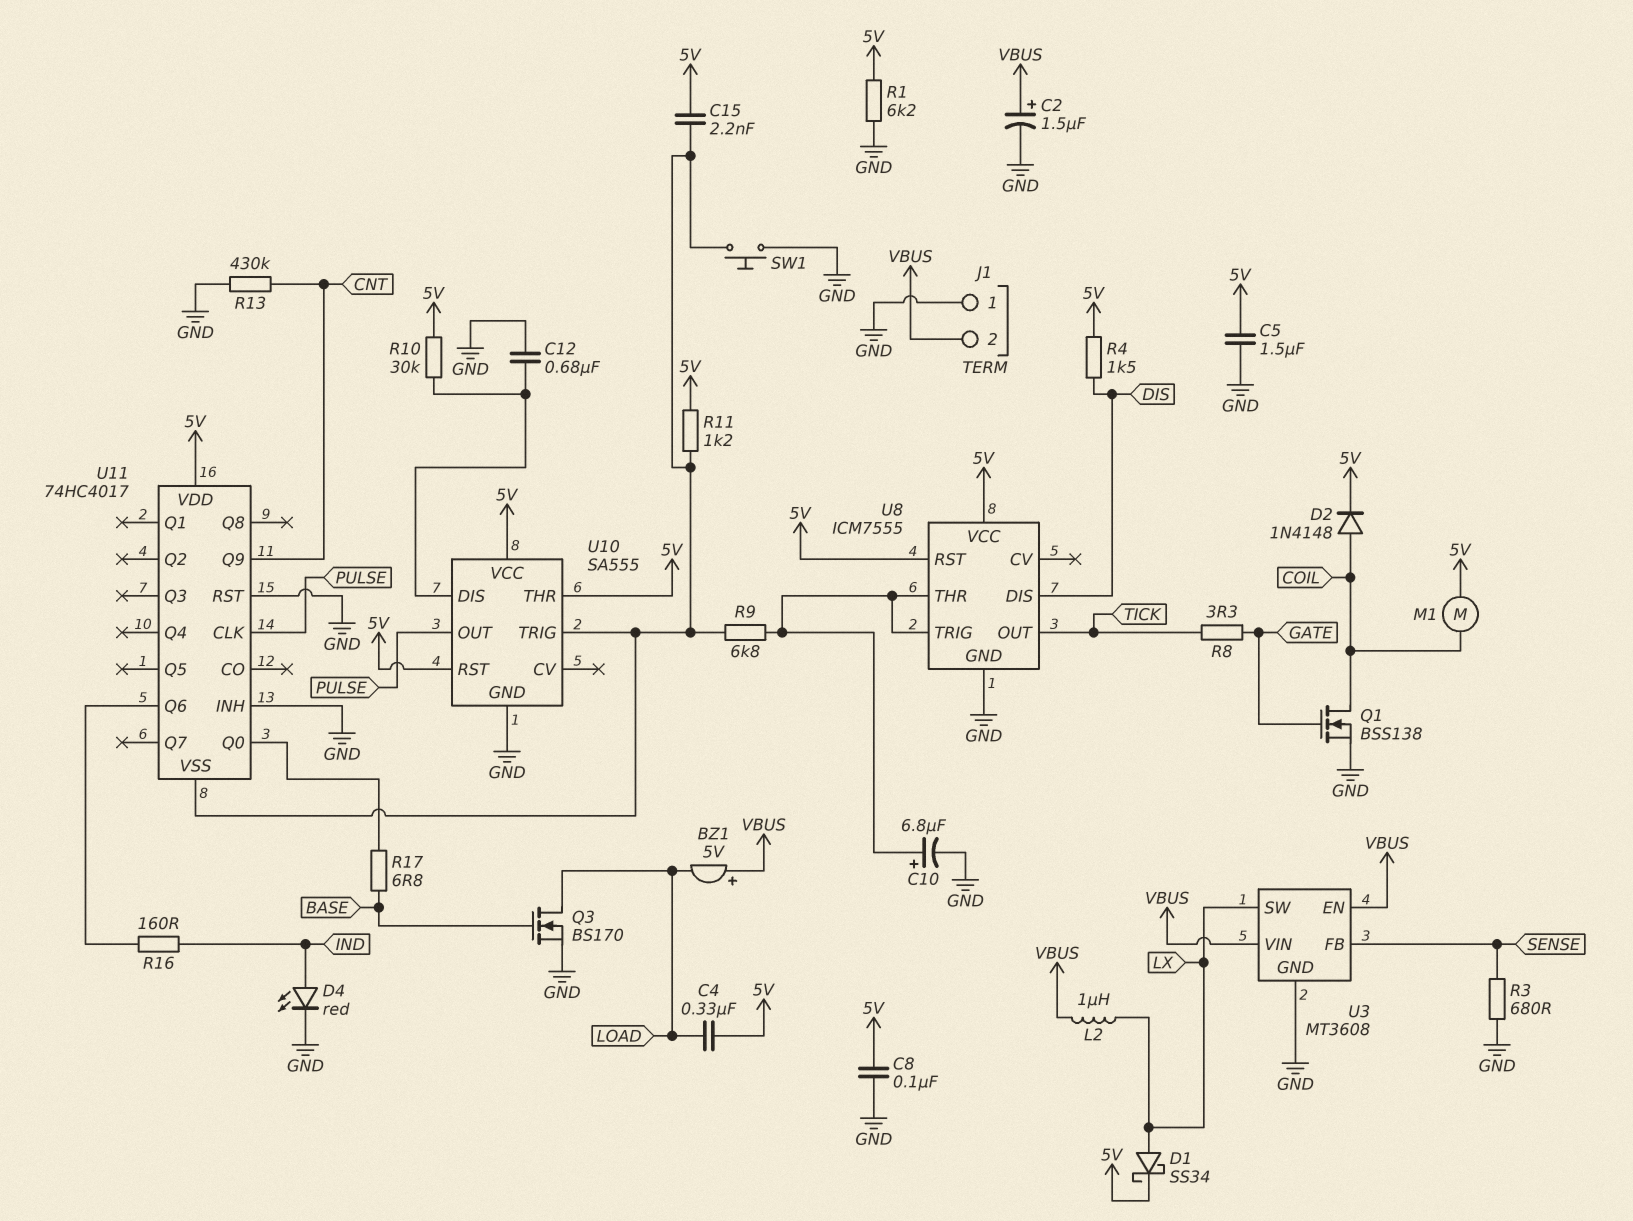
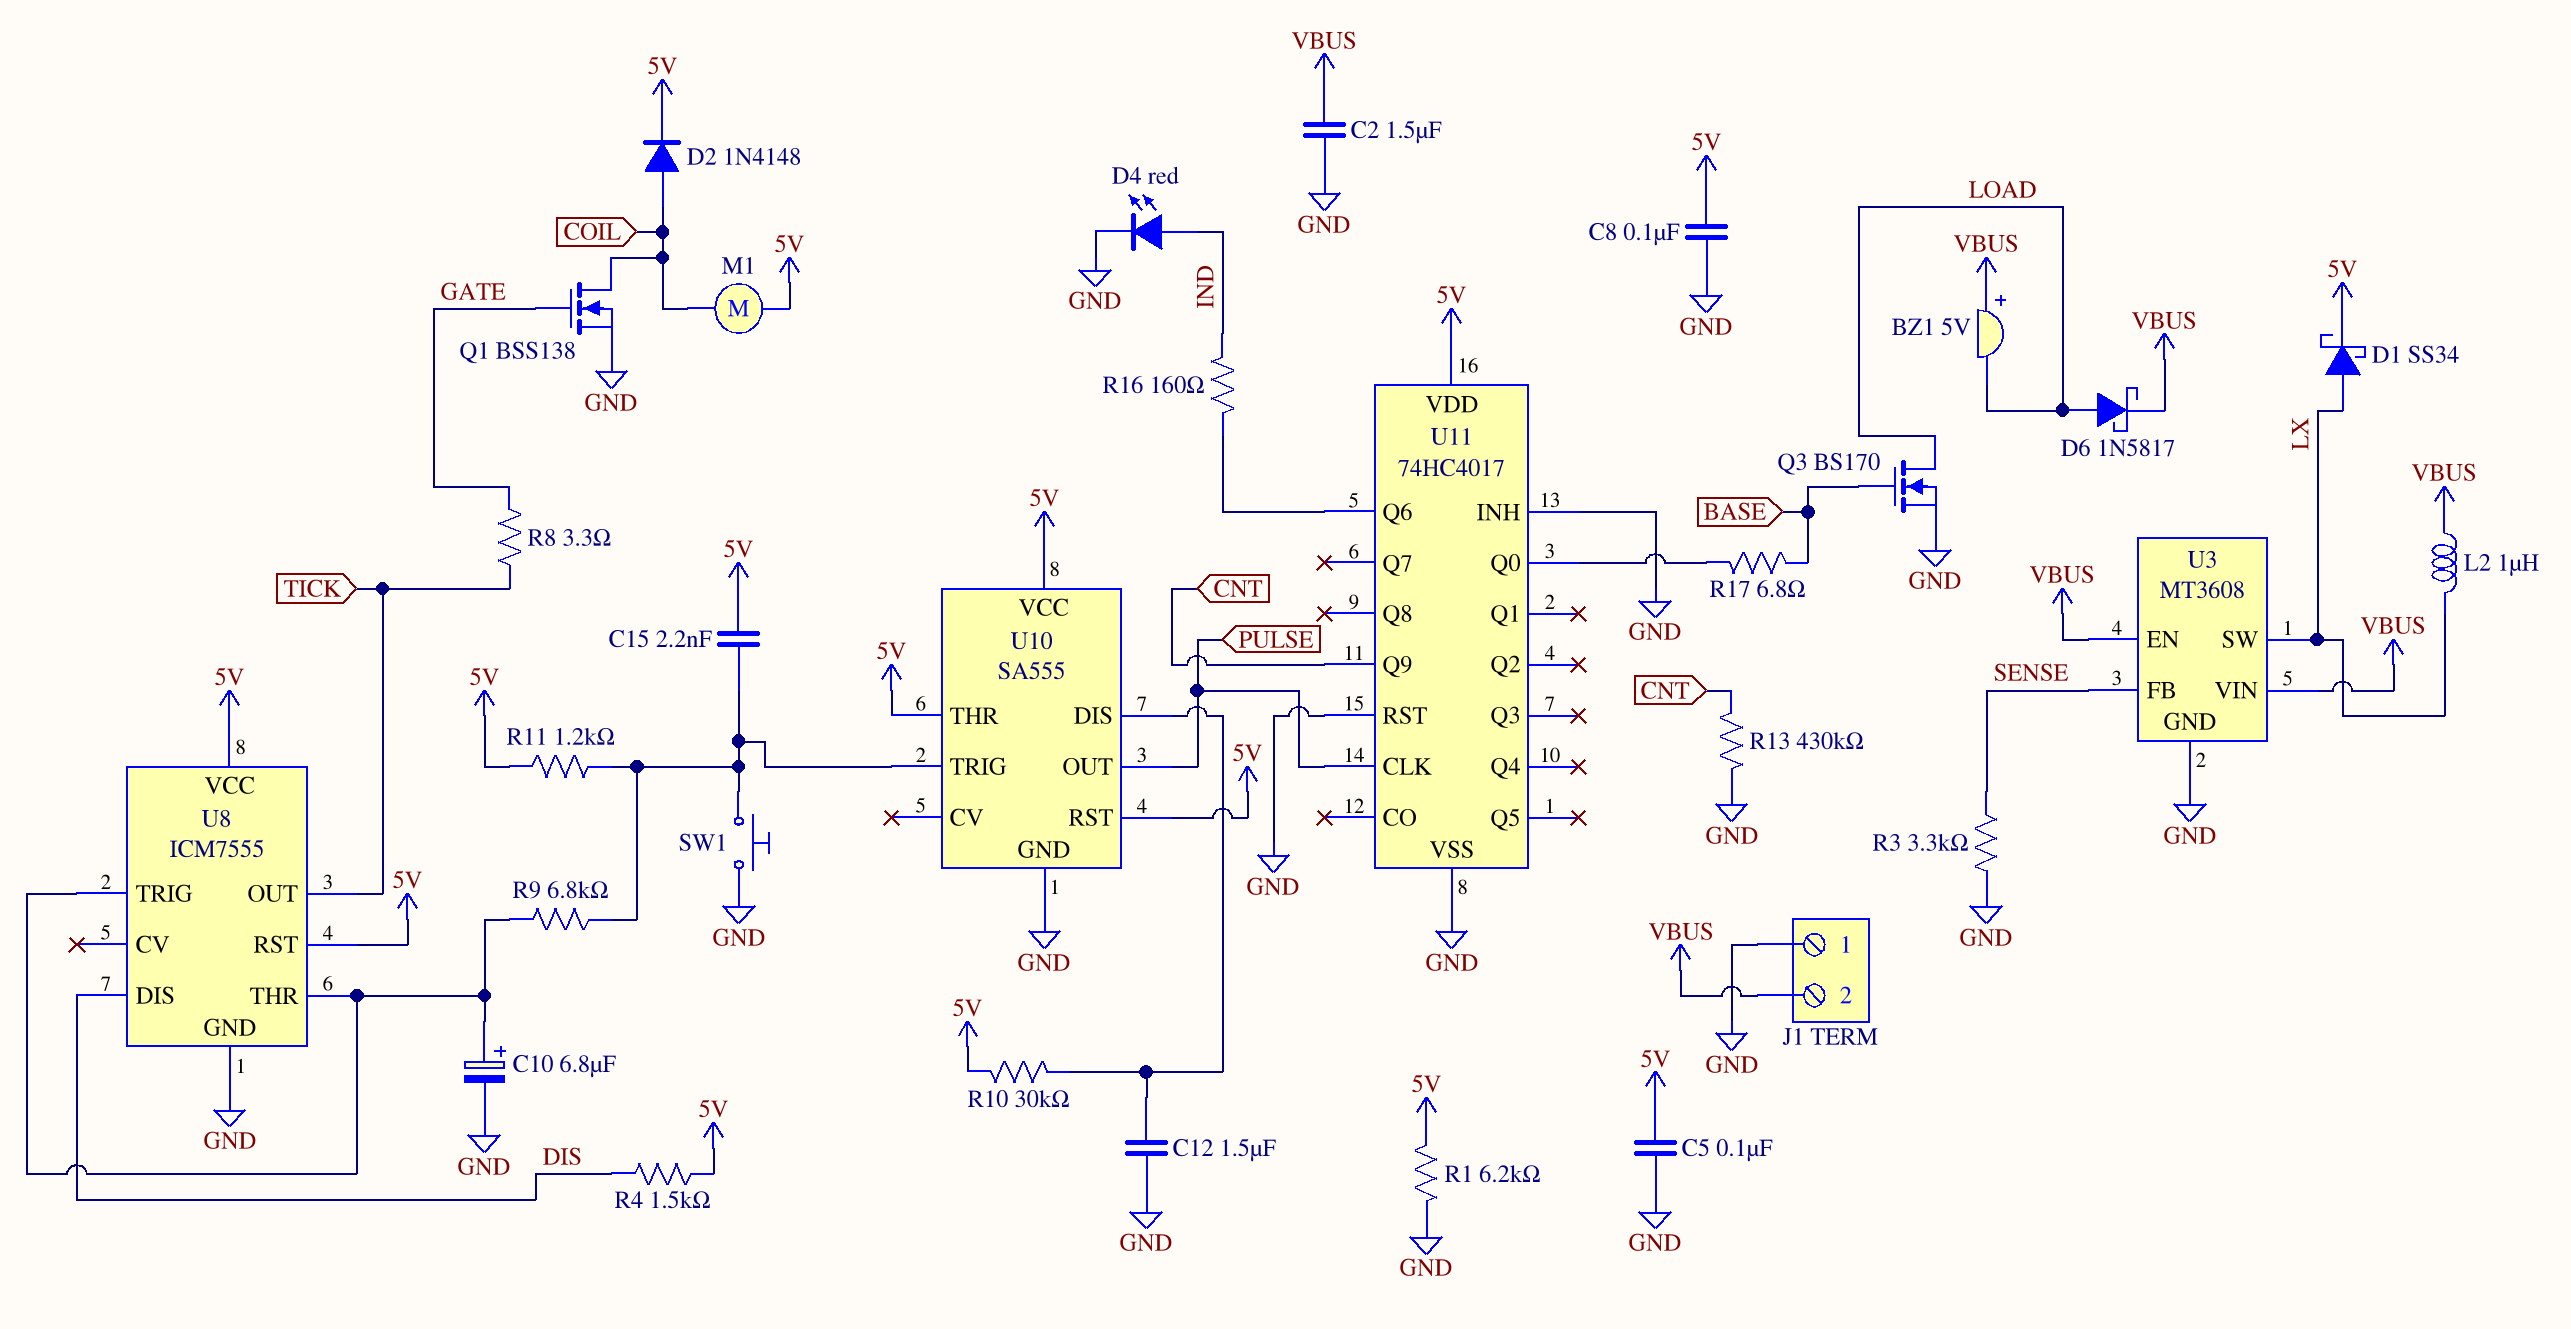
C2: 1.5uF (plus VBUS, minus GND) -> 1.5uF (GND, VBUS)
C4: 330nF (5V, LOAD) -> none
C5: 1.5uF (5V, GND) -> 100nF (5V, GND)
C12: 680nF (GND, U10/DIS) -> 1.5uF (GND, U10/DIS)
D6: none -> schottky 1N5817 (A LOAD, K VBUS)
R3: 680 (GND, SENSE) -> 3.3k (GND, SENSE)
U11 pin VSS: U10/TRIG -> GND

